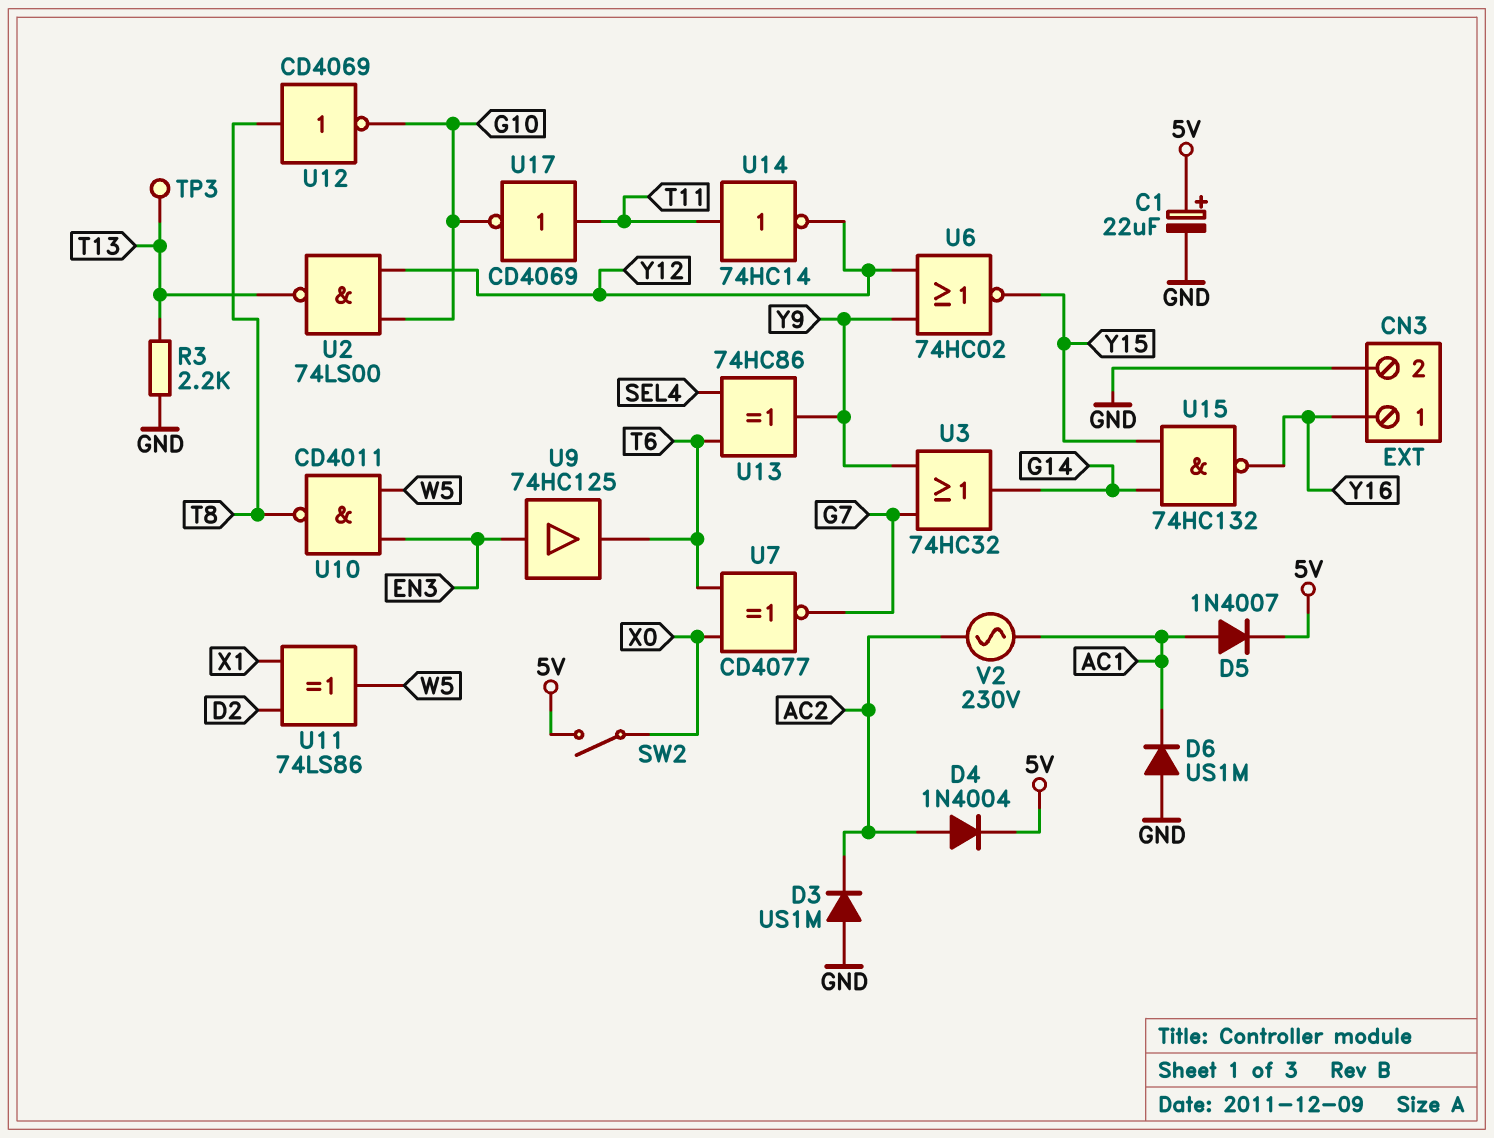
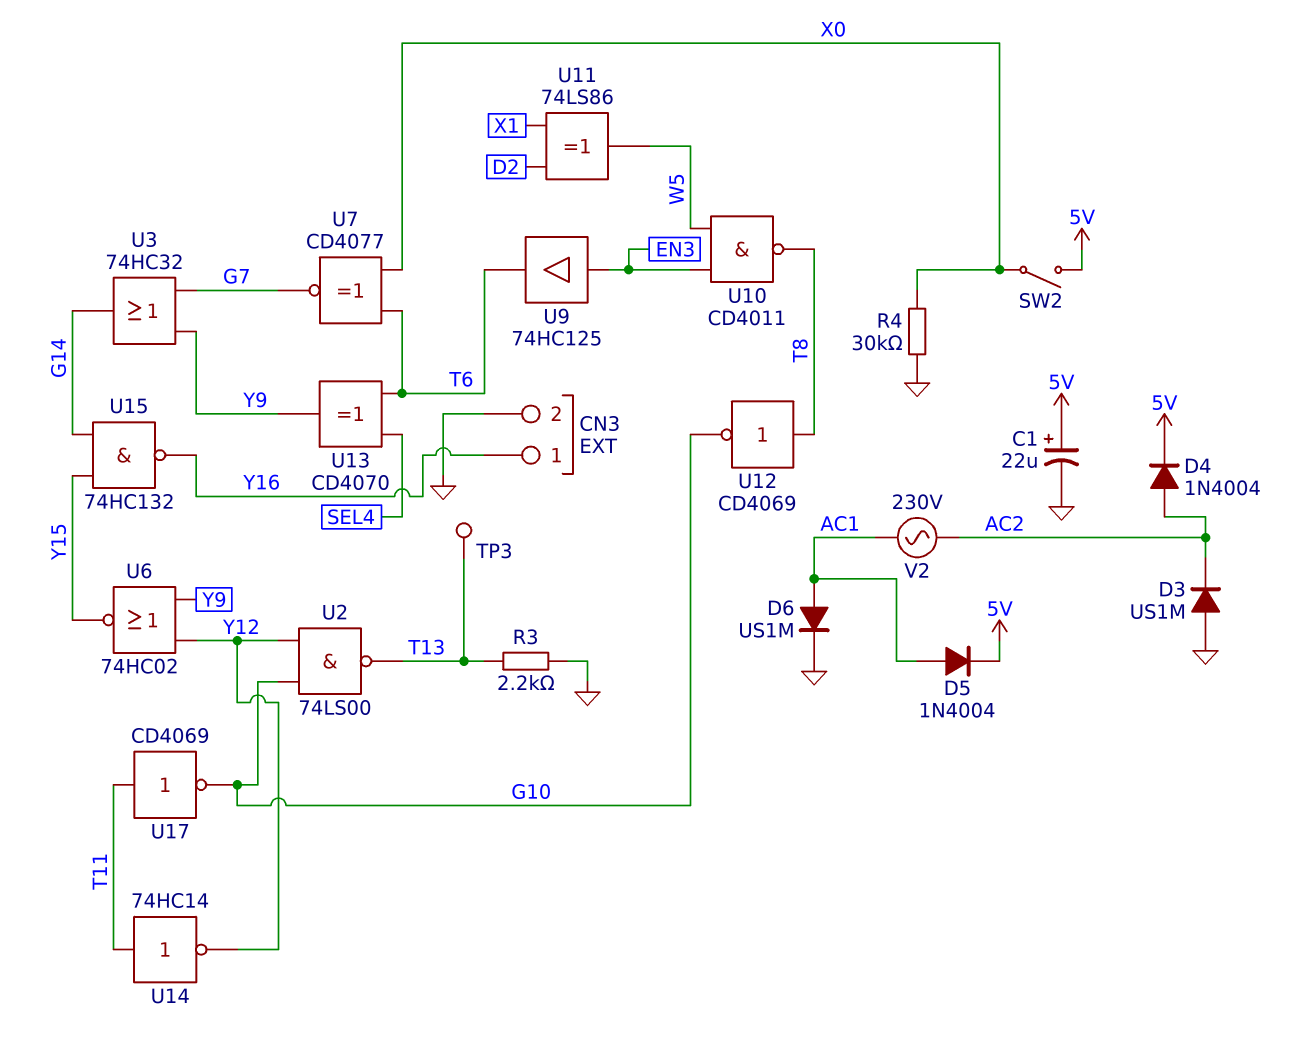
D5: diode 1N4007 (A AC1, K 5V) -> diode 1N4004 (A AC1, K 5V)
D6: diode US1M (A GND, K AC1) -> diode US1M (A AC1, K GND)
R4: none -> 30k (GND, X0)
U13: XOR 74HC86 (in SEL4, in T6, out Y9) -> XOR CD4070 (in SEL4, in T6, out Y9)

